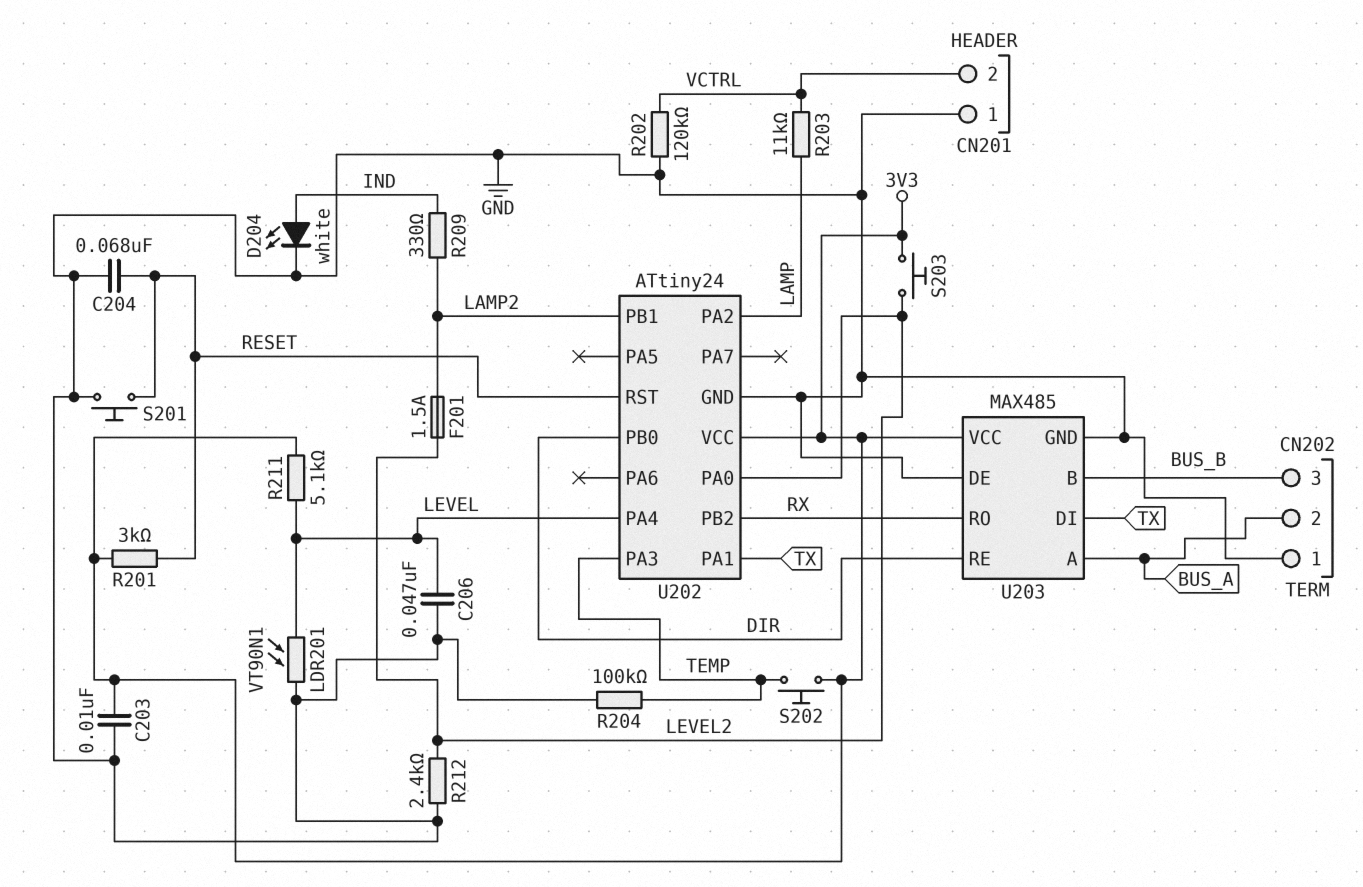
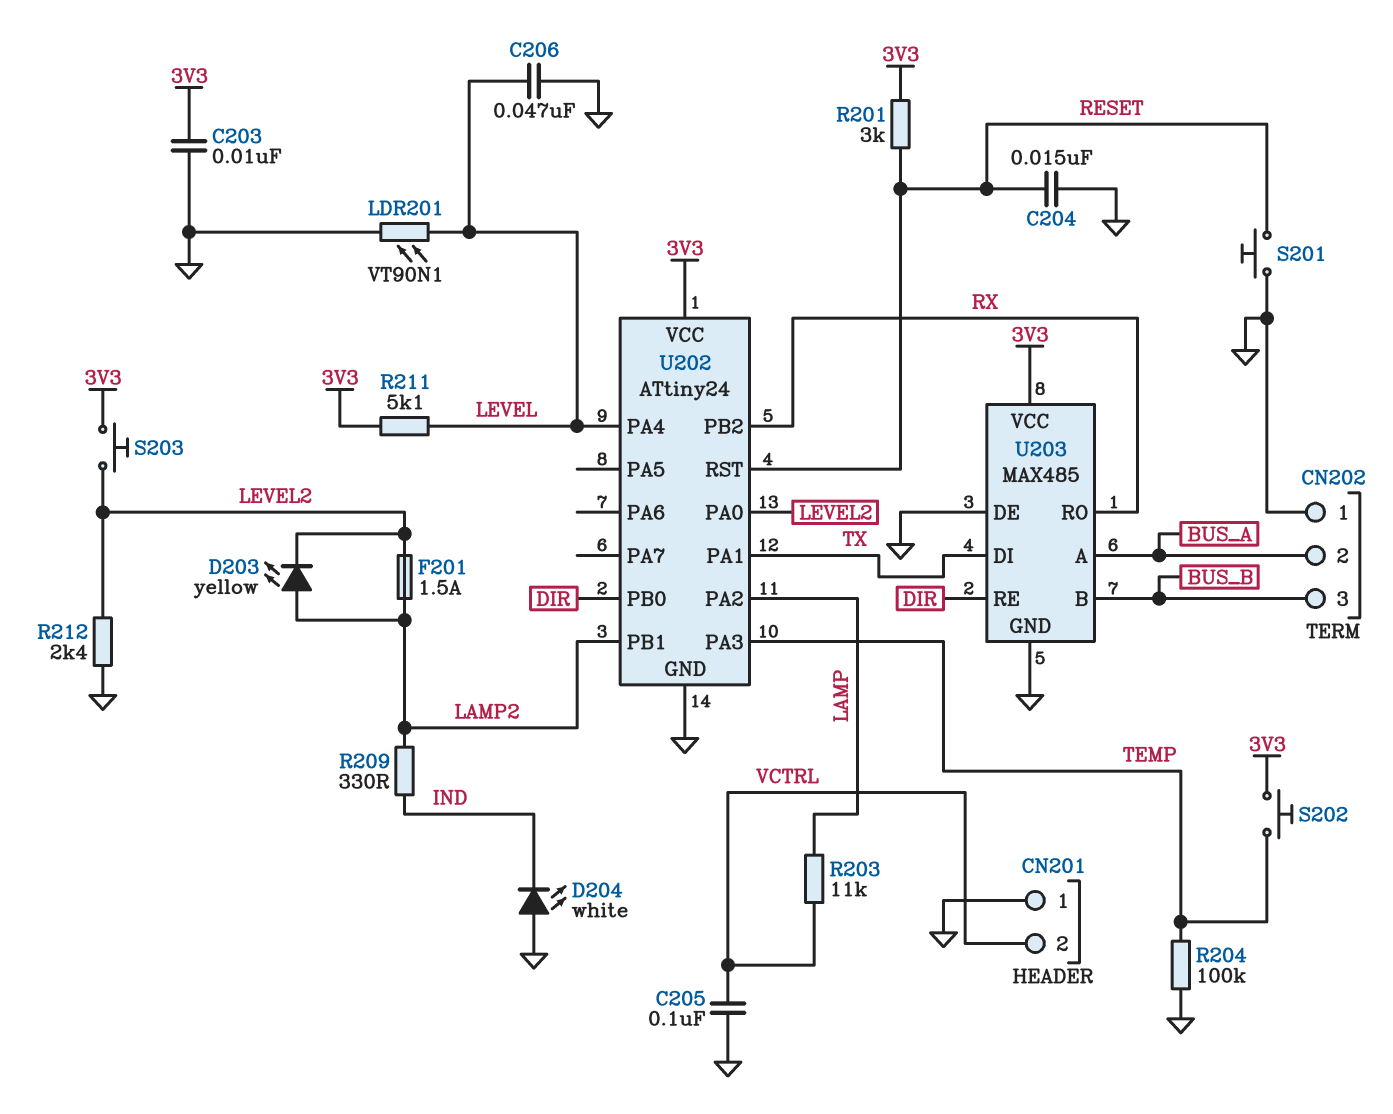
C204: 68nF (GND, RESET) -> 15nF (GND, RESET)
C205: none -> 100nF (GND, VCTRL)
D203: none -> LED yellow (A LAMP2, K LEVEL2)
D204: LED white (A IND, K GND) -> LED white (A GND, K IND)
R202: 120k (GND, VCTRL) -> none

